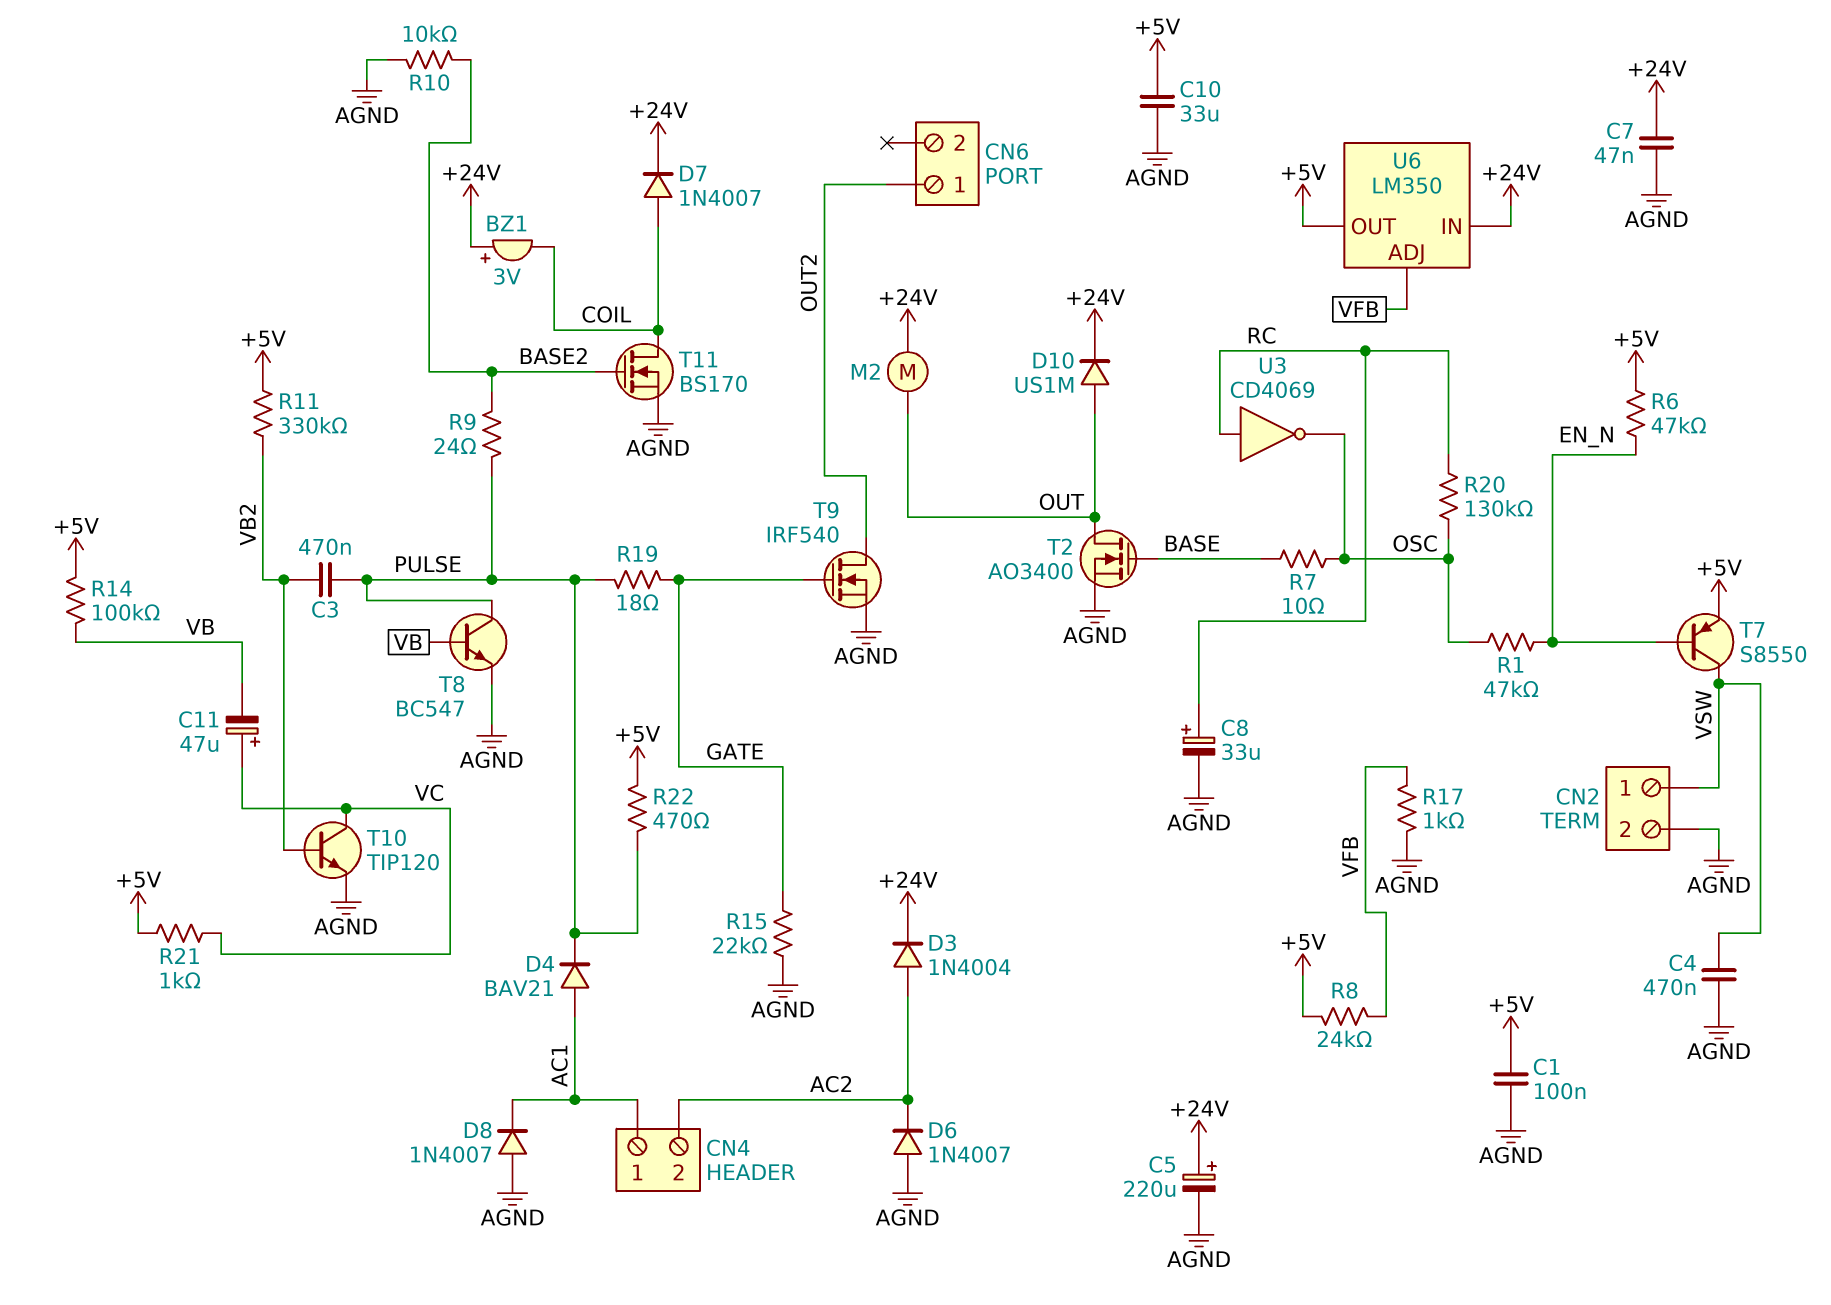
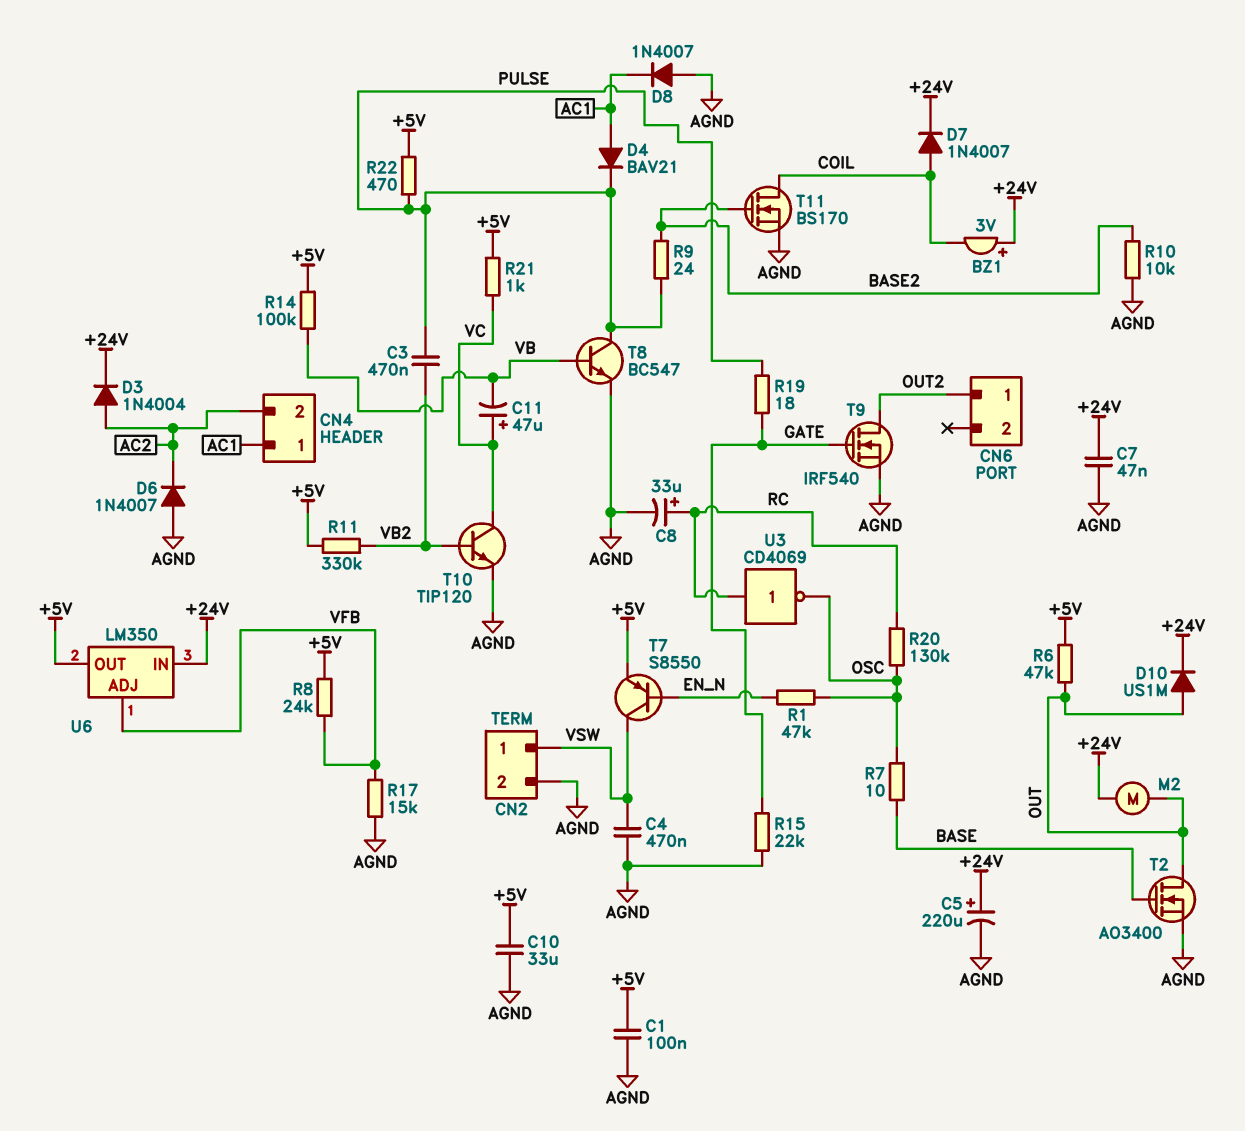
R6: 47k (+5V, EN_N) -> 47k (+5V, OUT)
R17: 1k (AGND, VFB) -> 15k (AGND, VFB)

